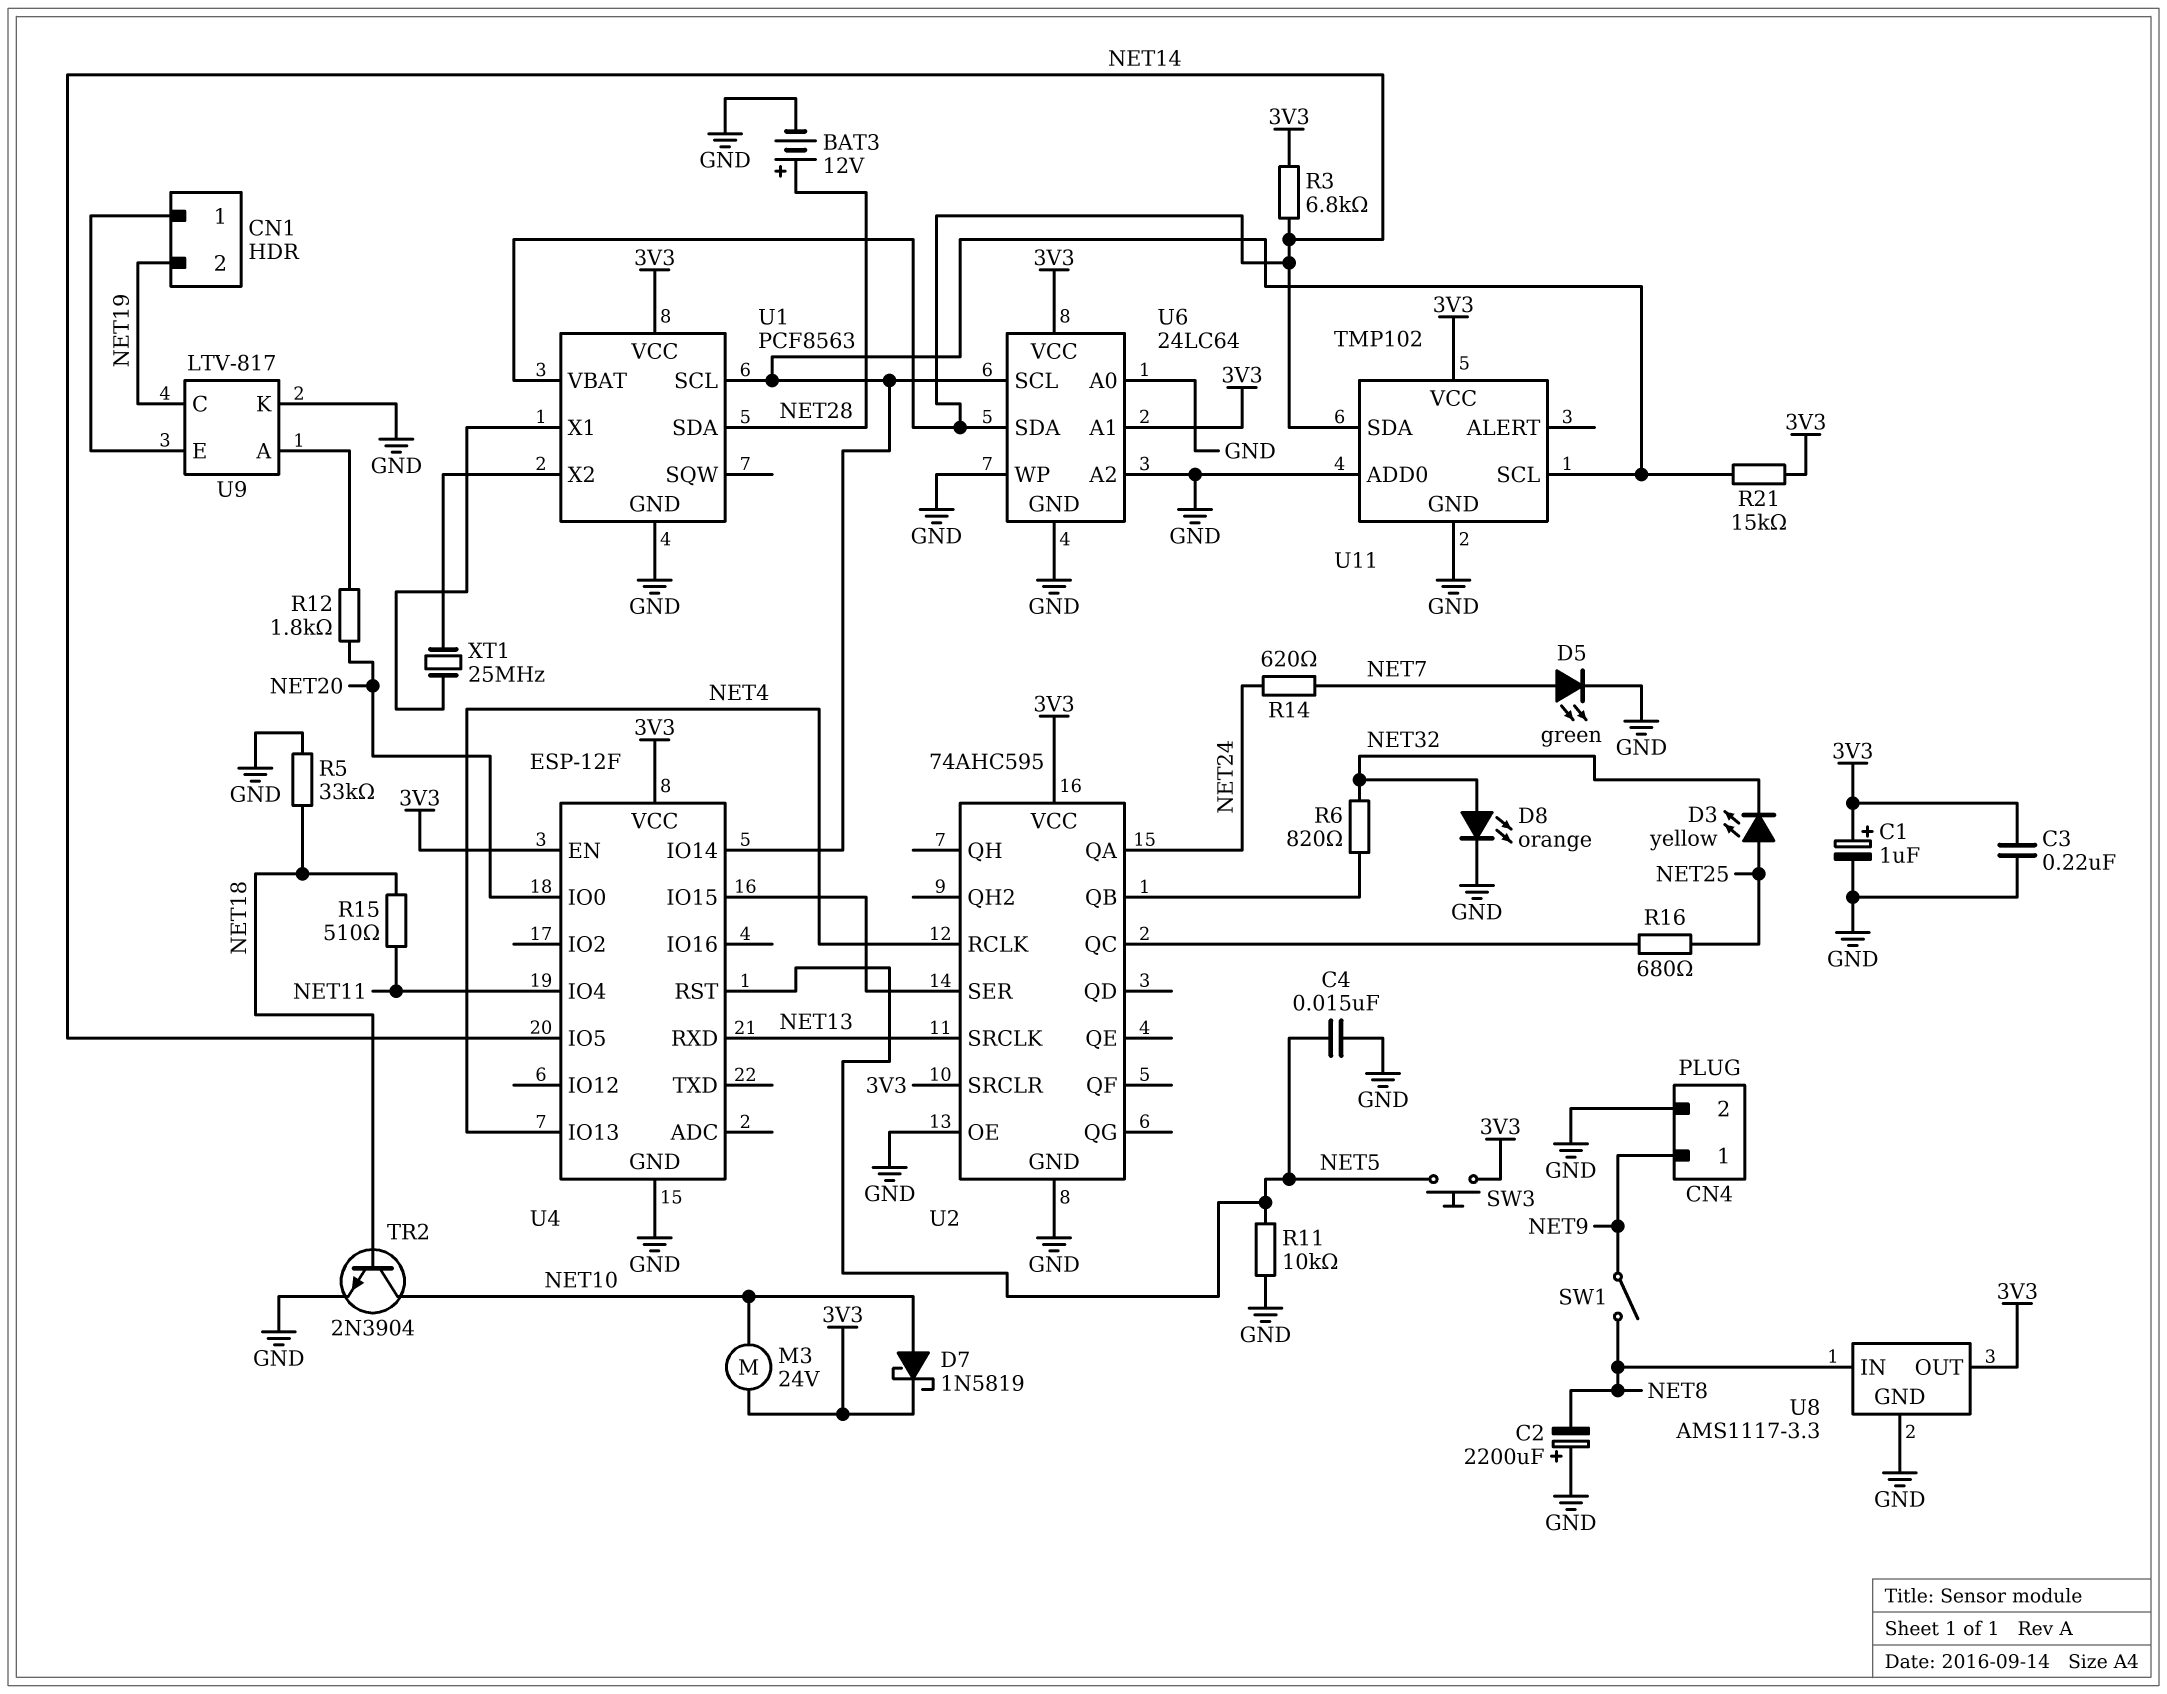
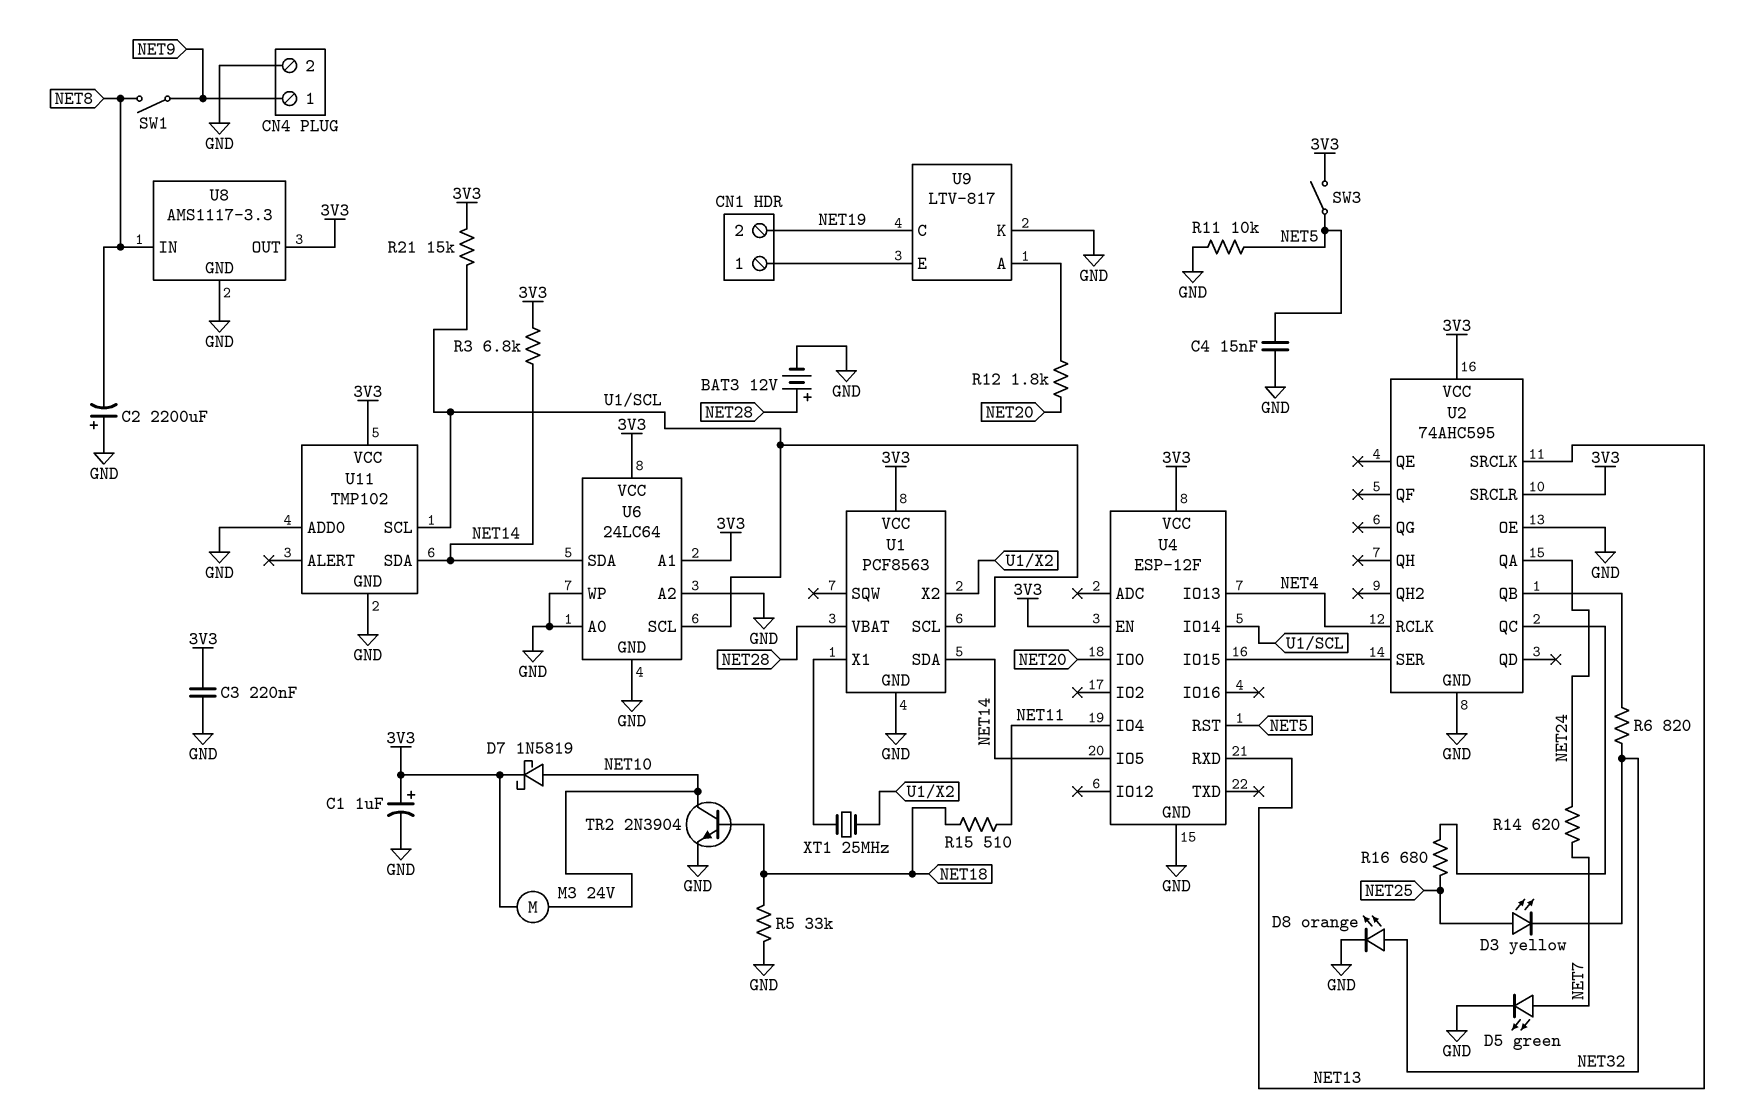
SW3: button (3V3, NET5) -> switch (3V3, NET5)
U1 pin SDA: NET28 -> NET14
U1 pin VBAT: NET14 -> NET28

